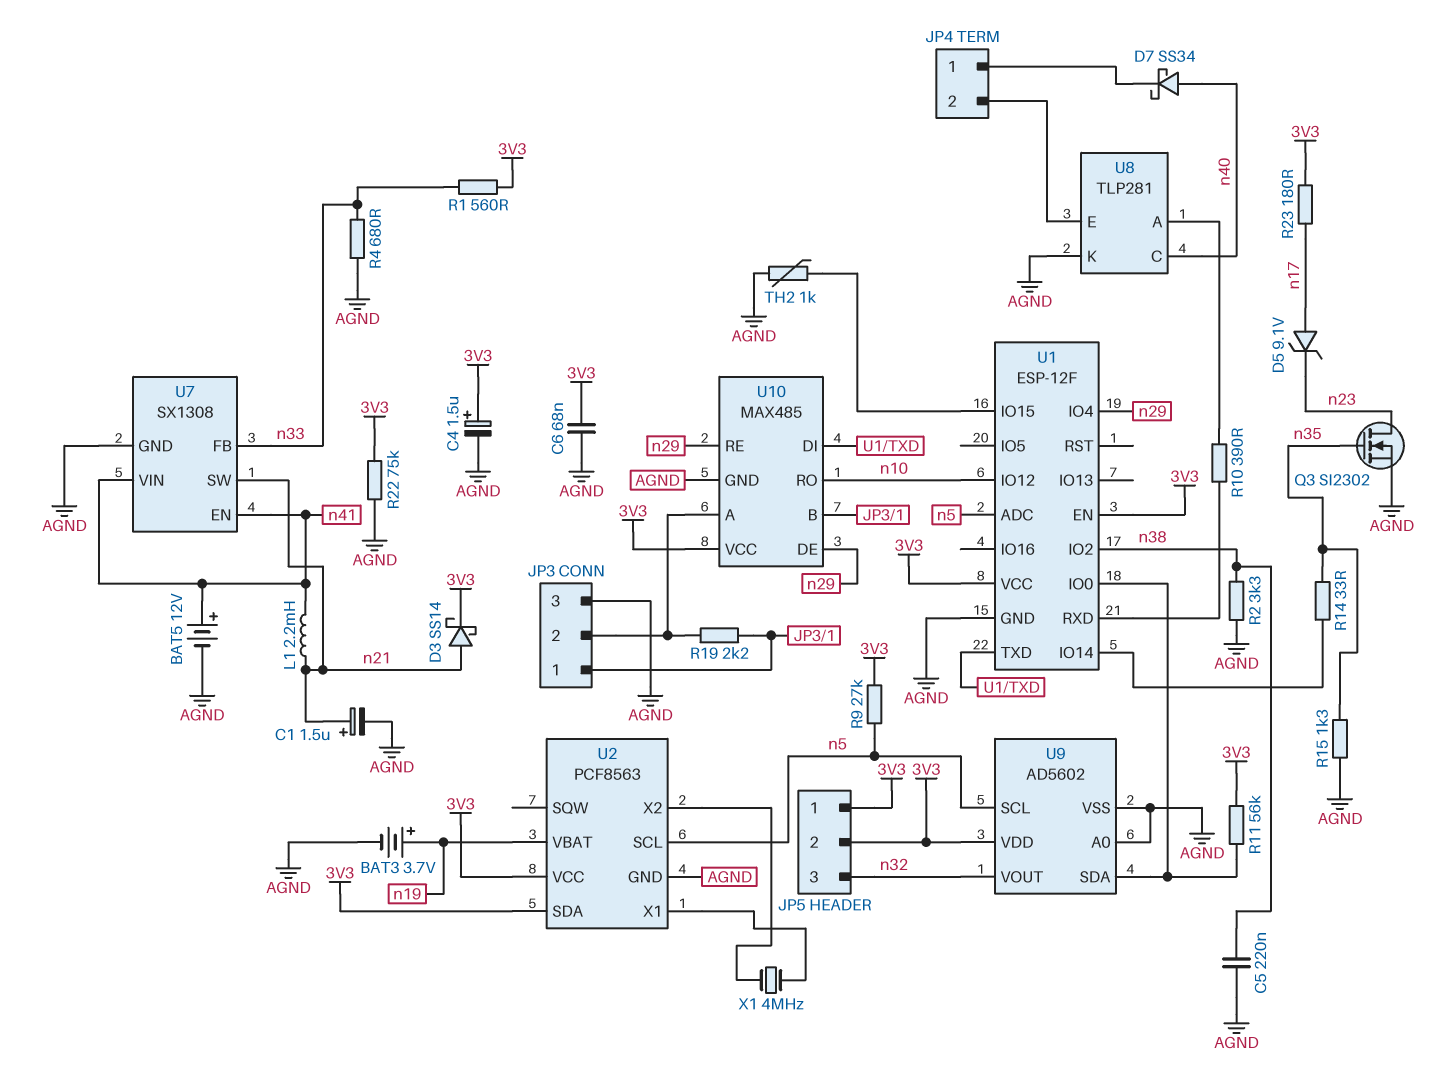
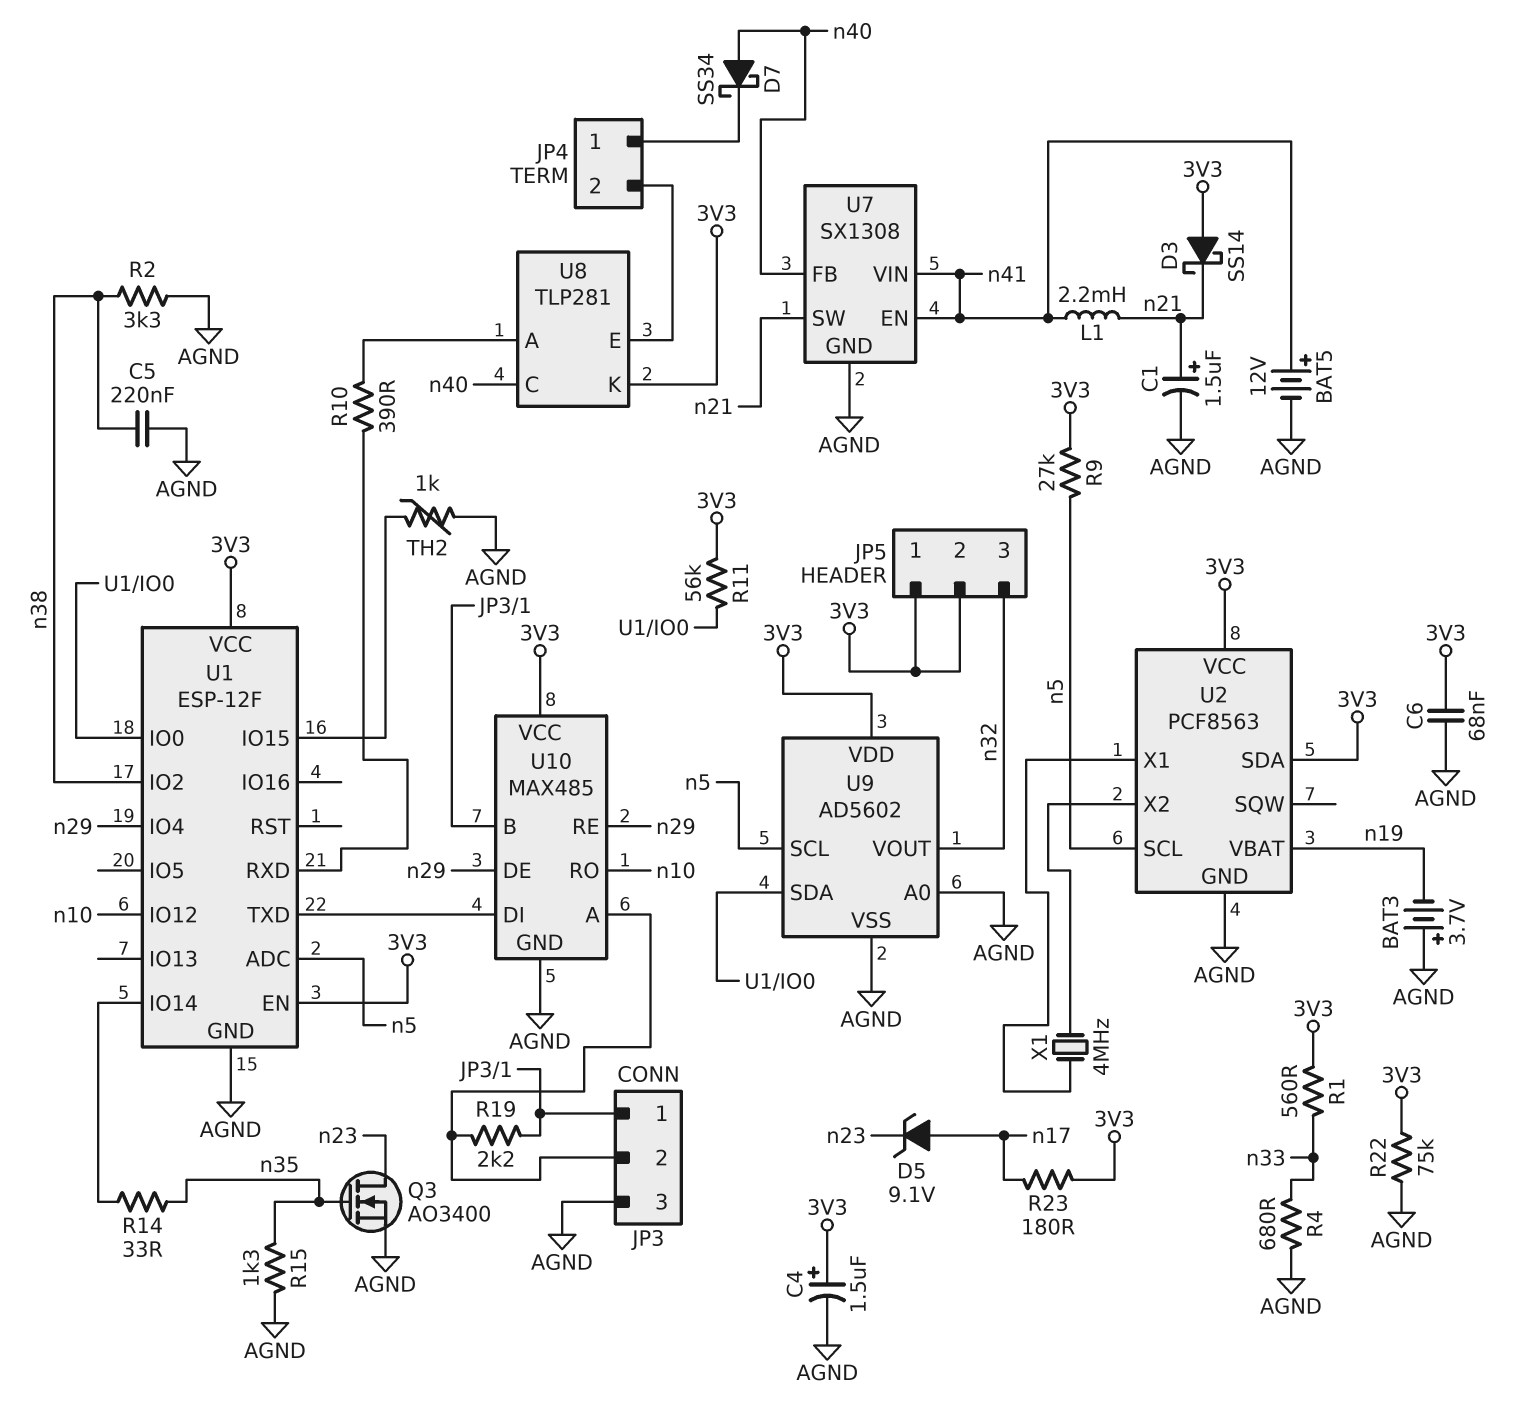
BAT3: 3.7V (plus n19, minus AGND) -> 3.7V (plus AGND, minus n19)
D3: schottky SS14 (A n21, K 3V3) -> schottky SS14 (A 3V3, K n21)
Q3: NMOS SI2302 (G n35, D n23, S AGND) -> NMOS AO3400 (G n35, D n23, S AGND)
U7 pin FB: n33 -> n40
U8 pin K: AGND -> 3V3

